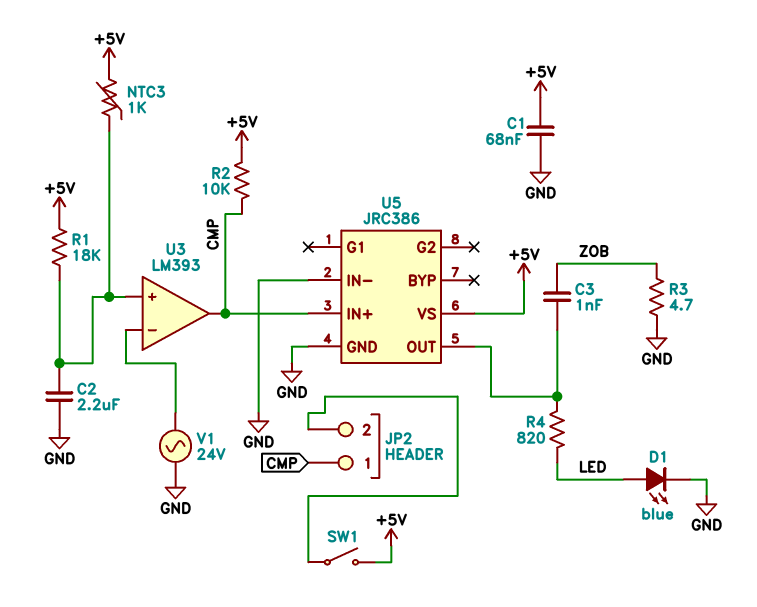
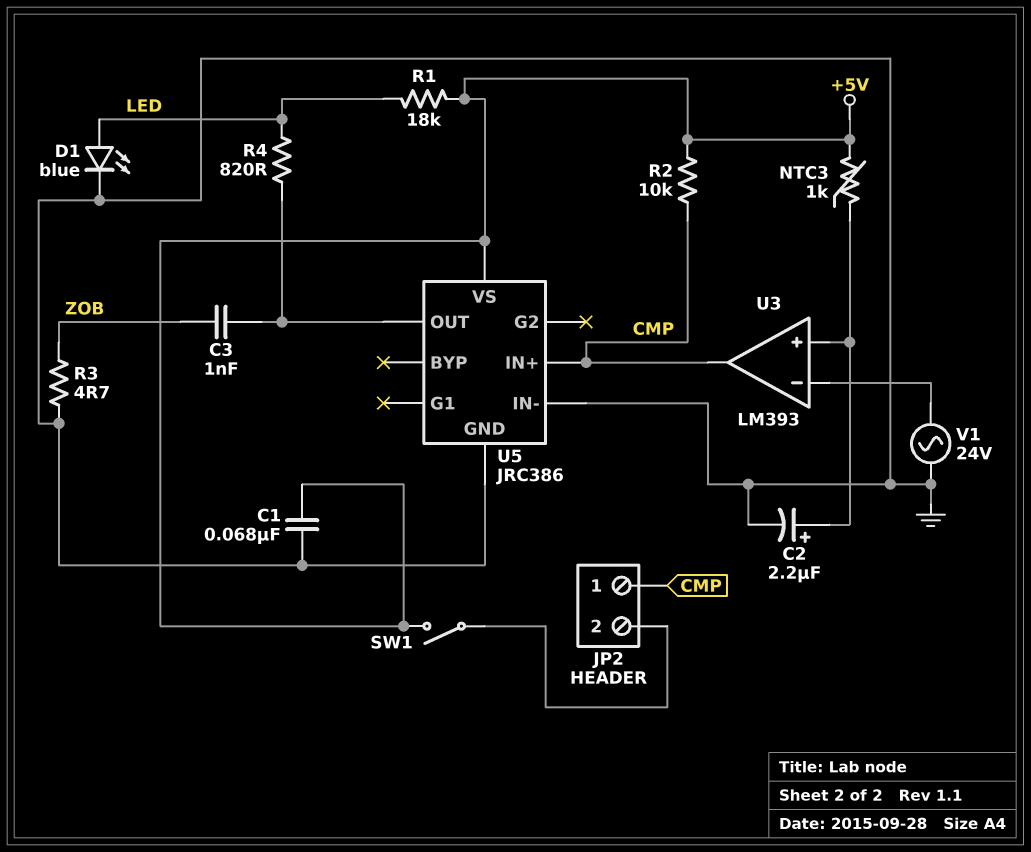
C2: 2.2uF (GND, U3/in+) -> 2.2uF (plus U3/in+, minus GND)
R1: 18k (+5V, U3/in+) -> 18k (+5V, LED)

